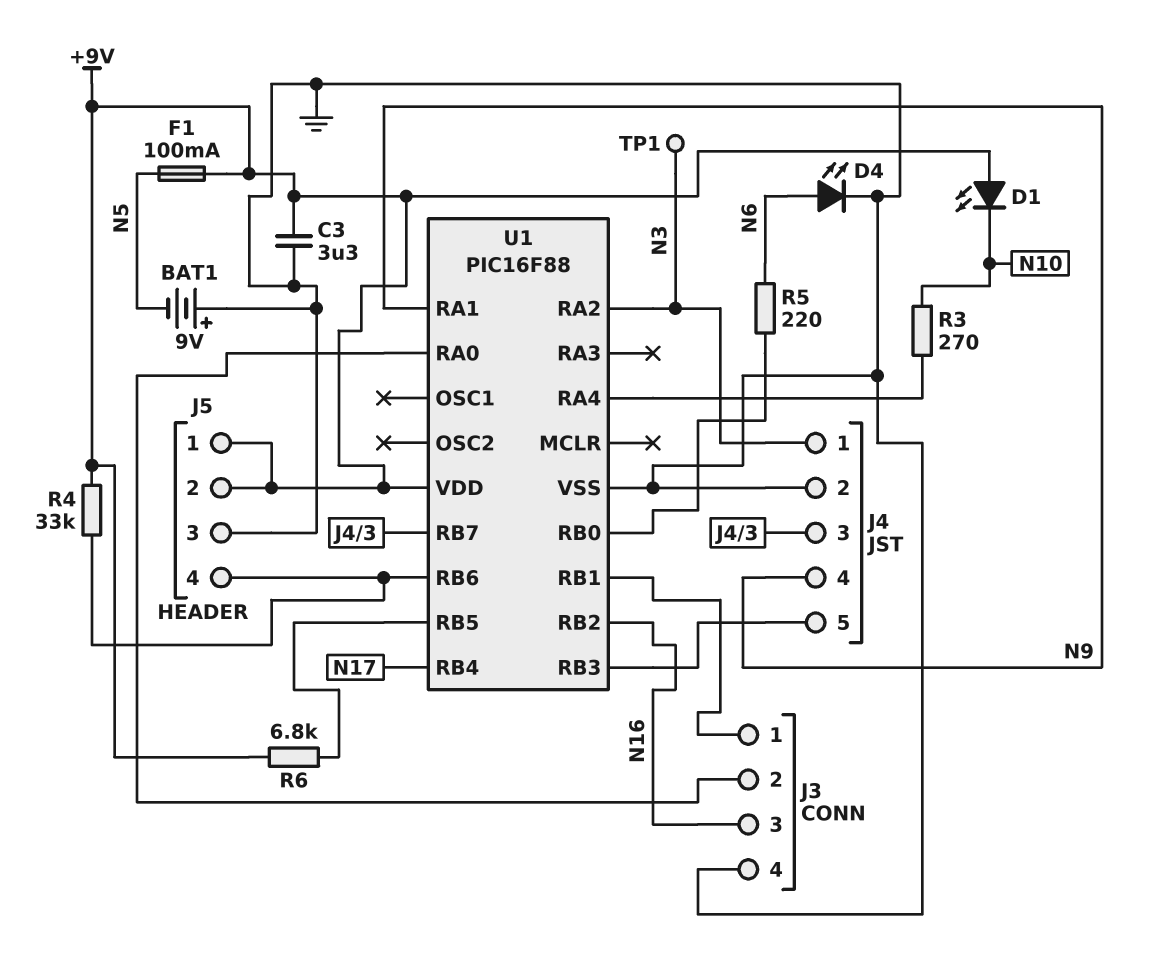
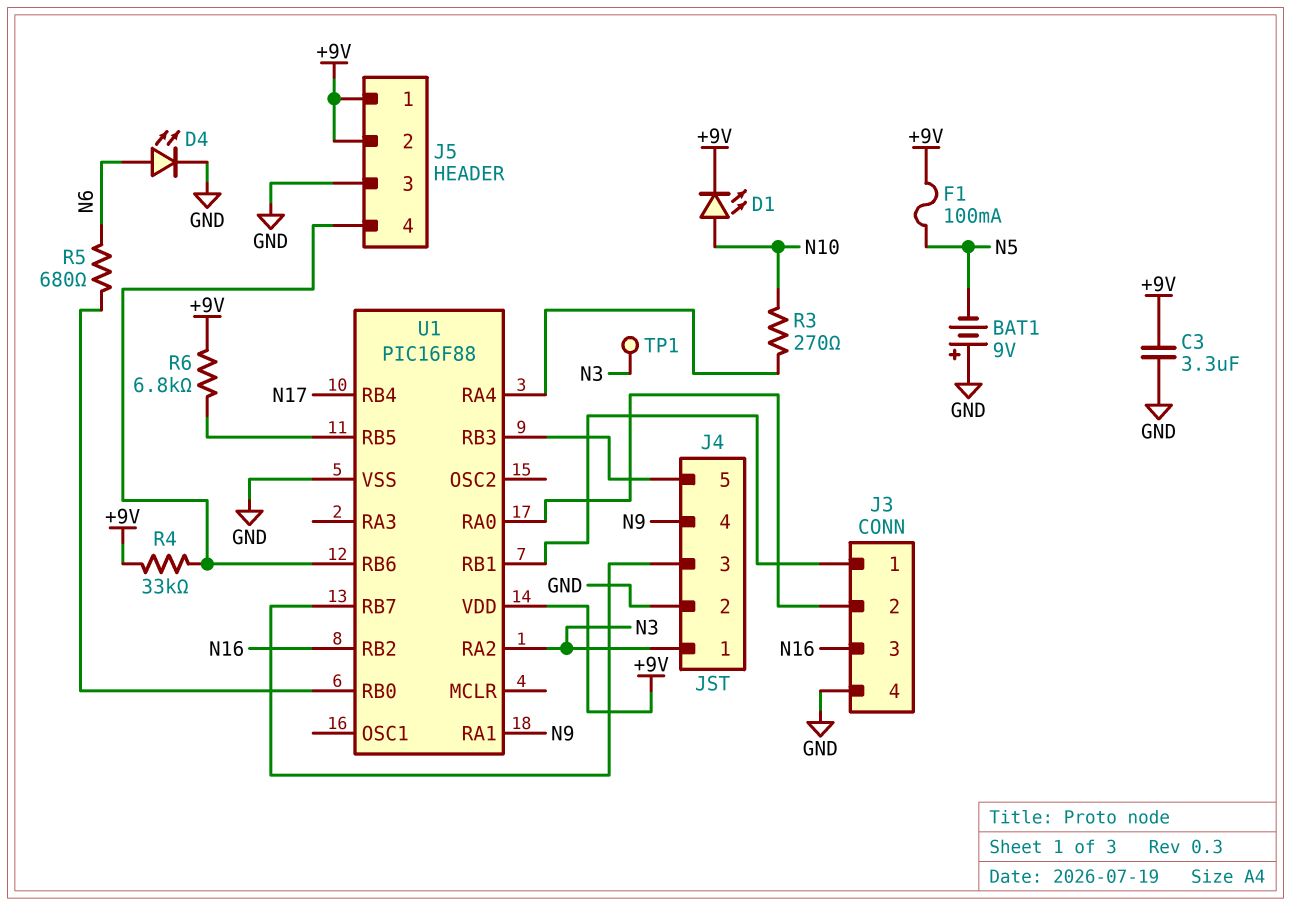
D1: LED (A +9V, K N10) -> LED (A N10, K +9V)
R5: 220 (N6, U1/RB0) -> 680 (N6, U1/RB0)

